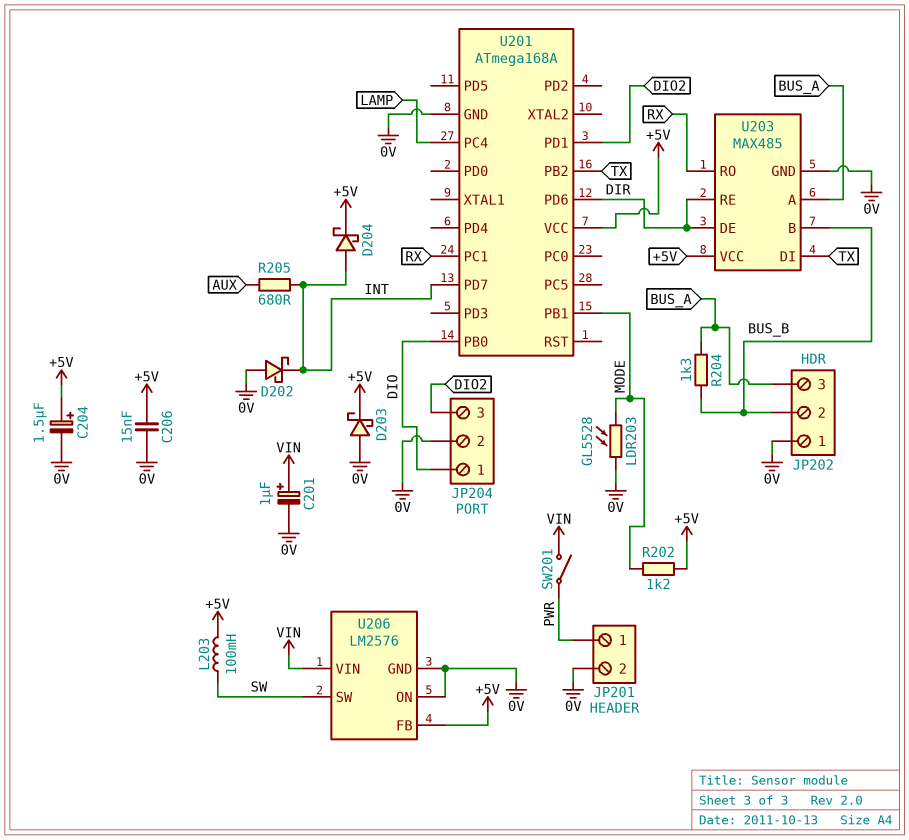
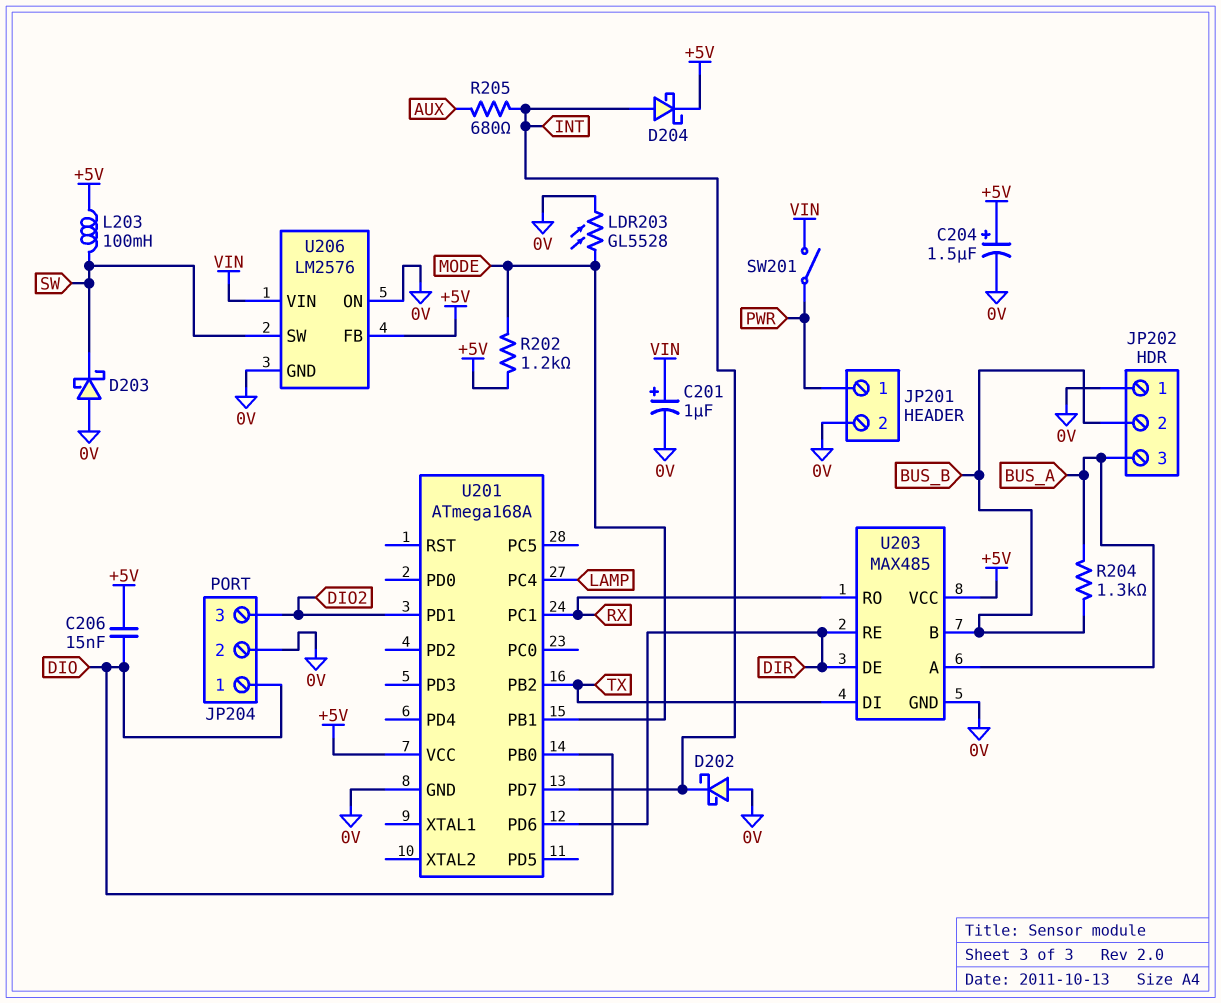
C206: 15nF (+5V, 0V) -> 15nF (+5V, DIO)
D203: schottky (A 0V, K +5V) -> schottky (A 0V, K SW)

